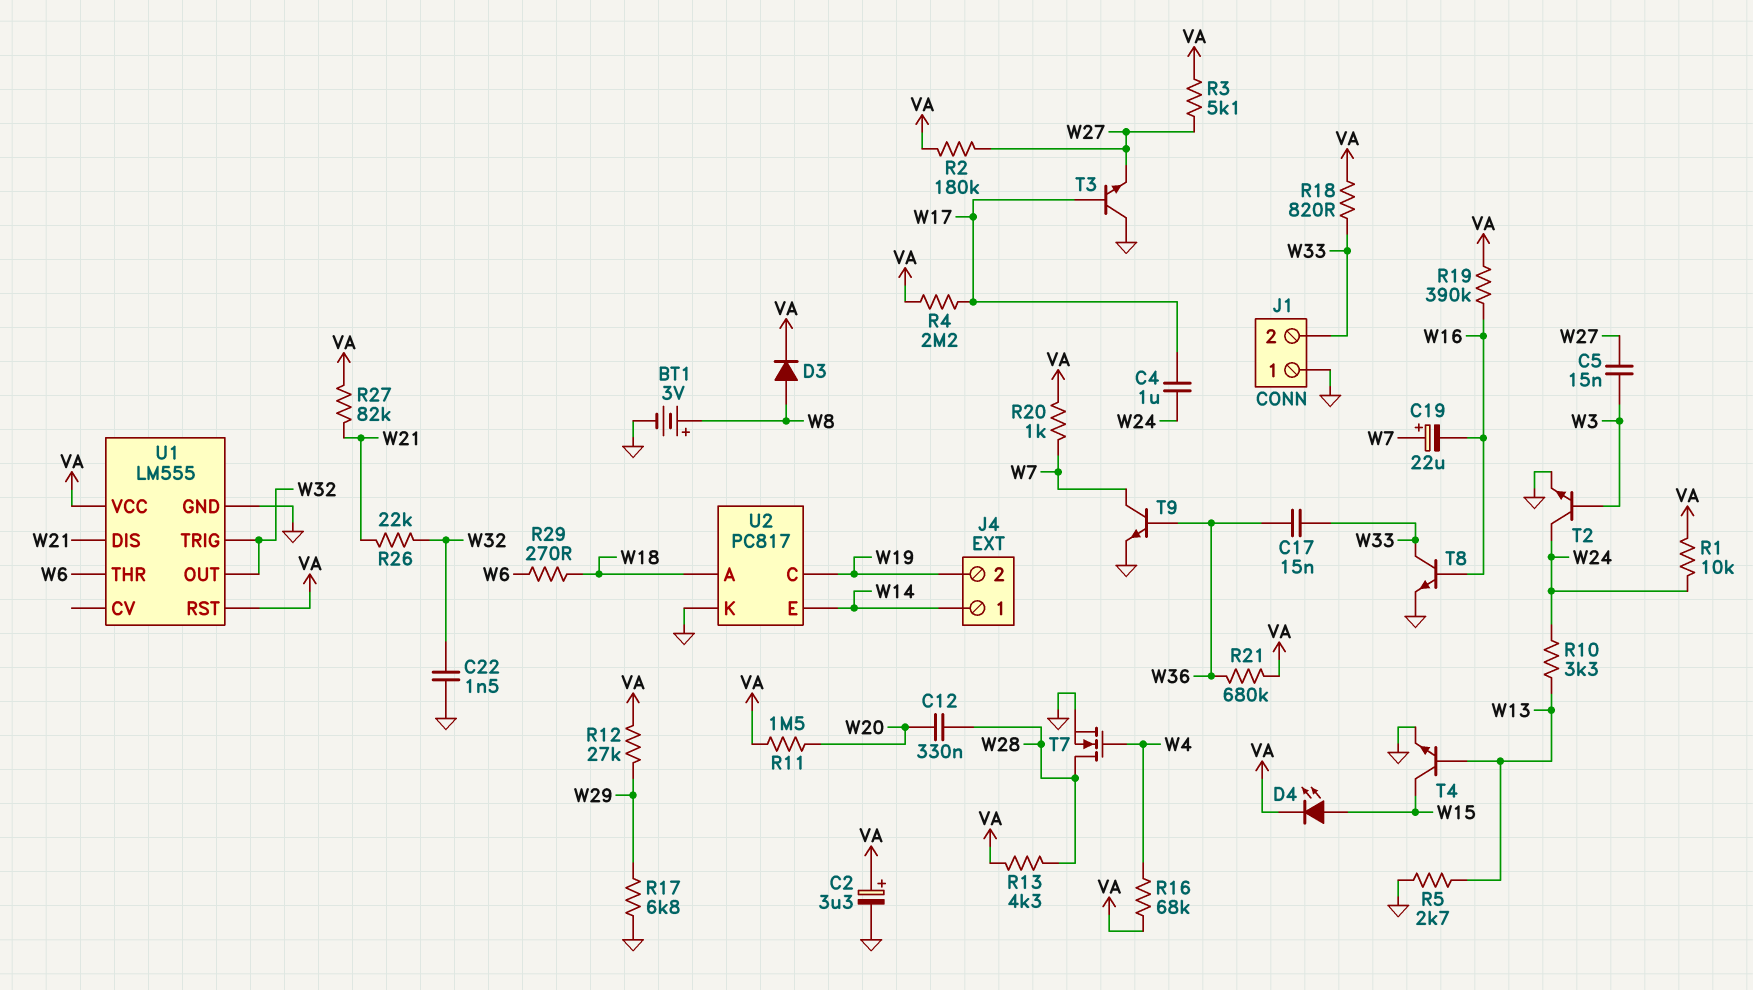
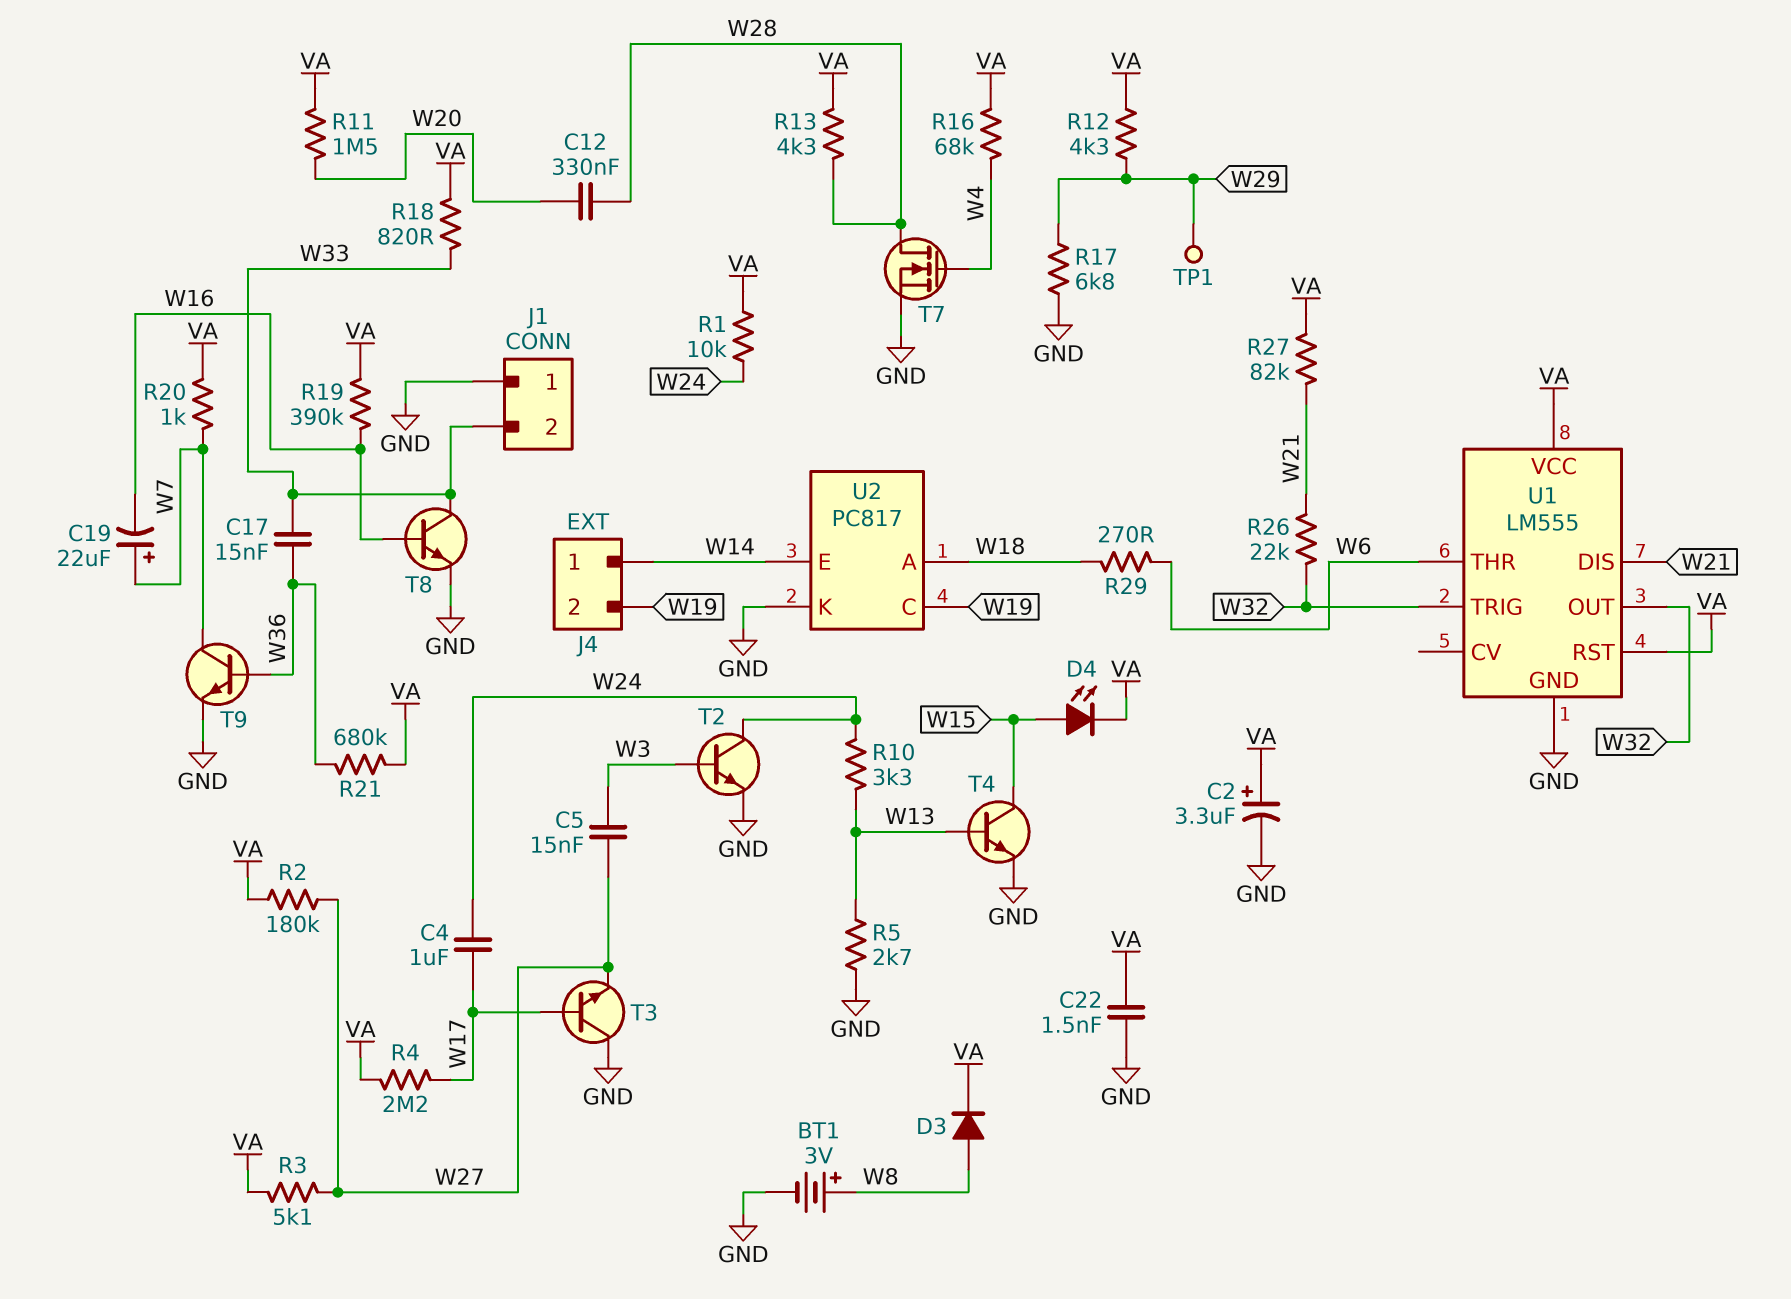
C22: 1.5nF (GND, W32) -> 1.5nF (GND, VA)
R12: 27k (VA, W29) -> 4.3k (VA, W29)
TP1: none -> test point (W29)

